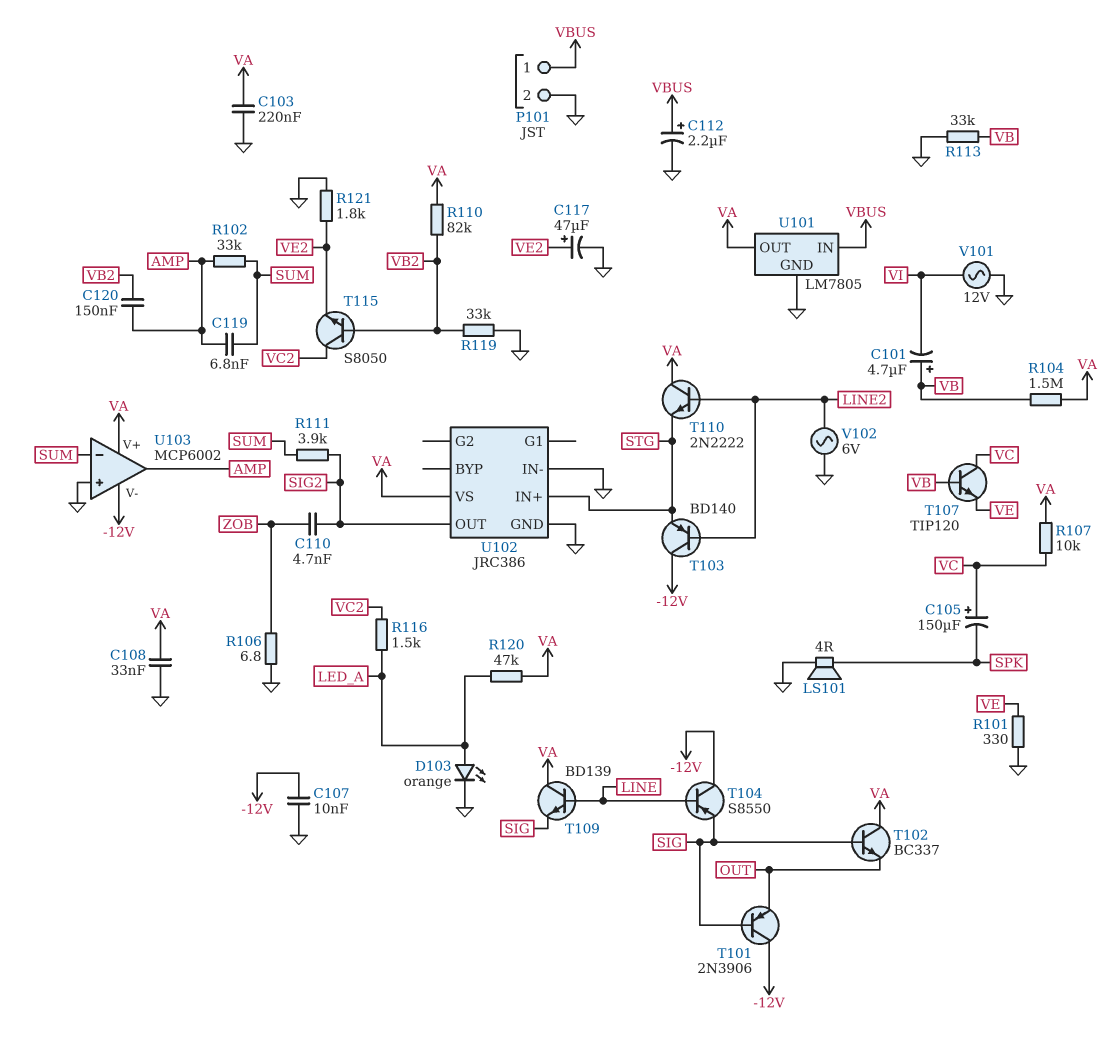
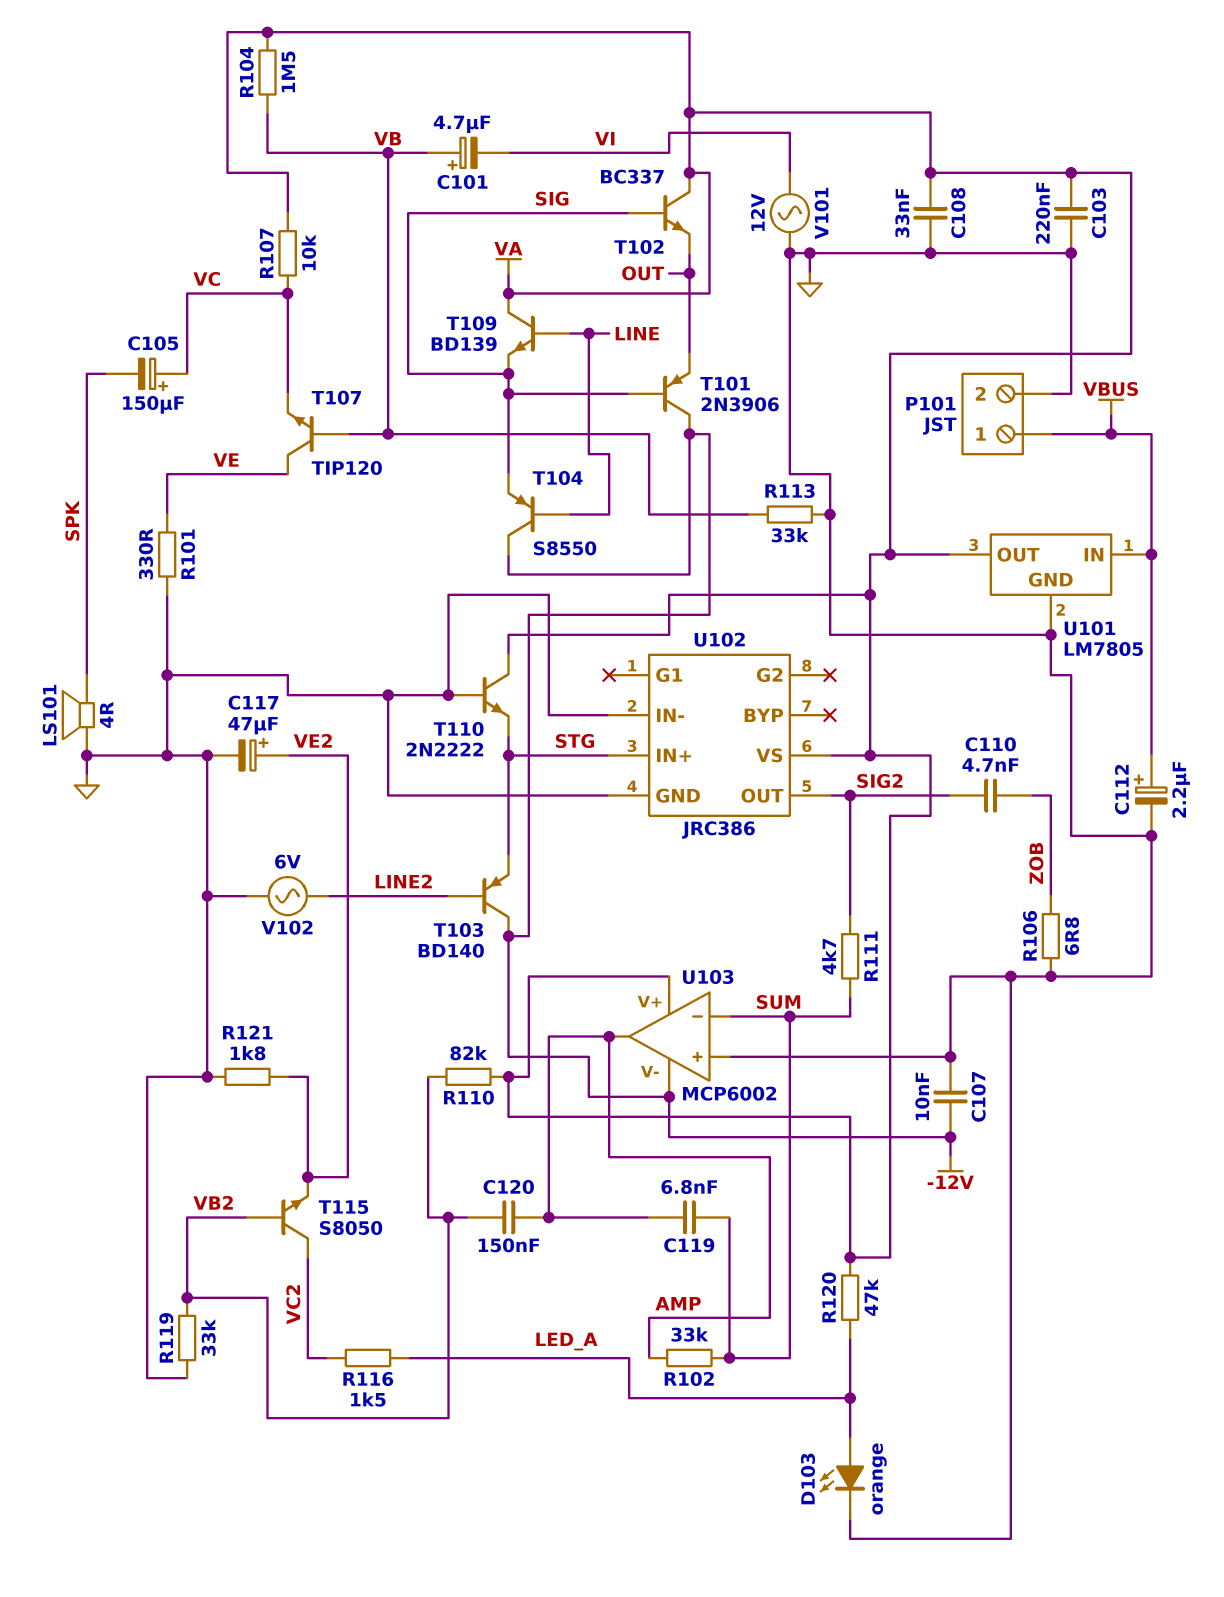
R111: 3.9k (SIG2, SUM) -> 4.7k (SIG2, SUM)
T107: NPN TIP120 (B VB, C VC, E VE) -> NPN TIP120 (B VB, C VE, E VC)
T110: NPN 2N2222 (B LINE2, C VA, E STG) -> NPN 2N2222 (B GND, C VA, E STG)

